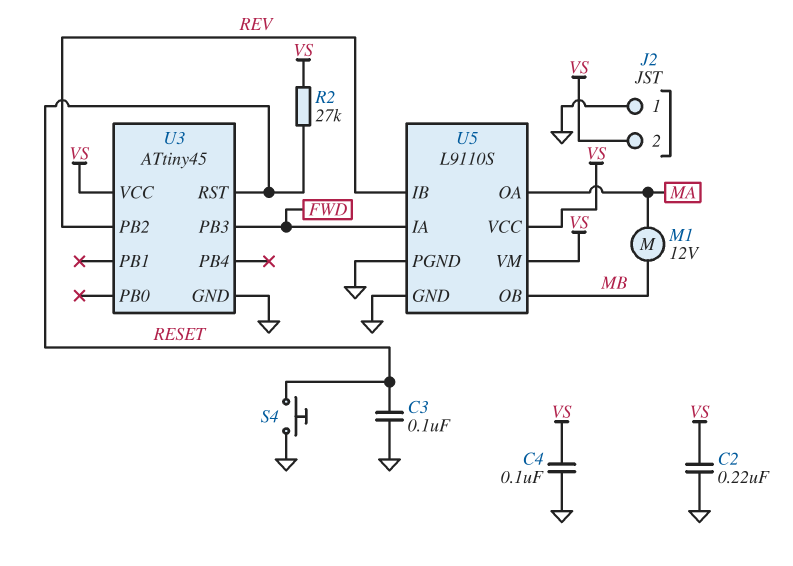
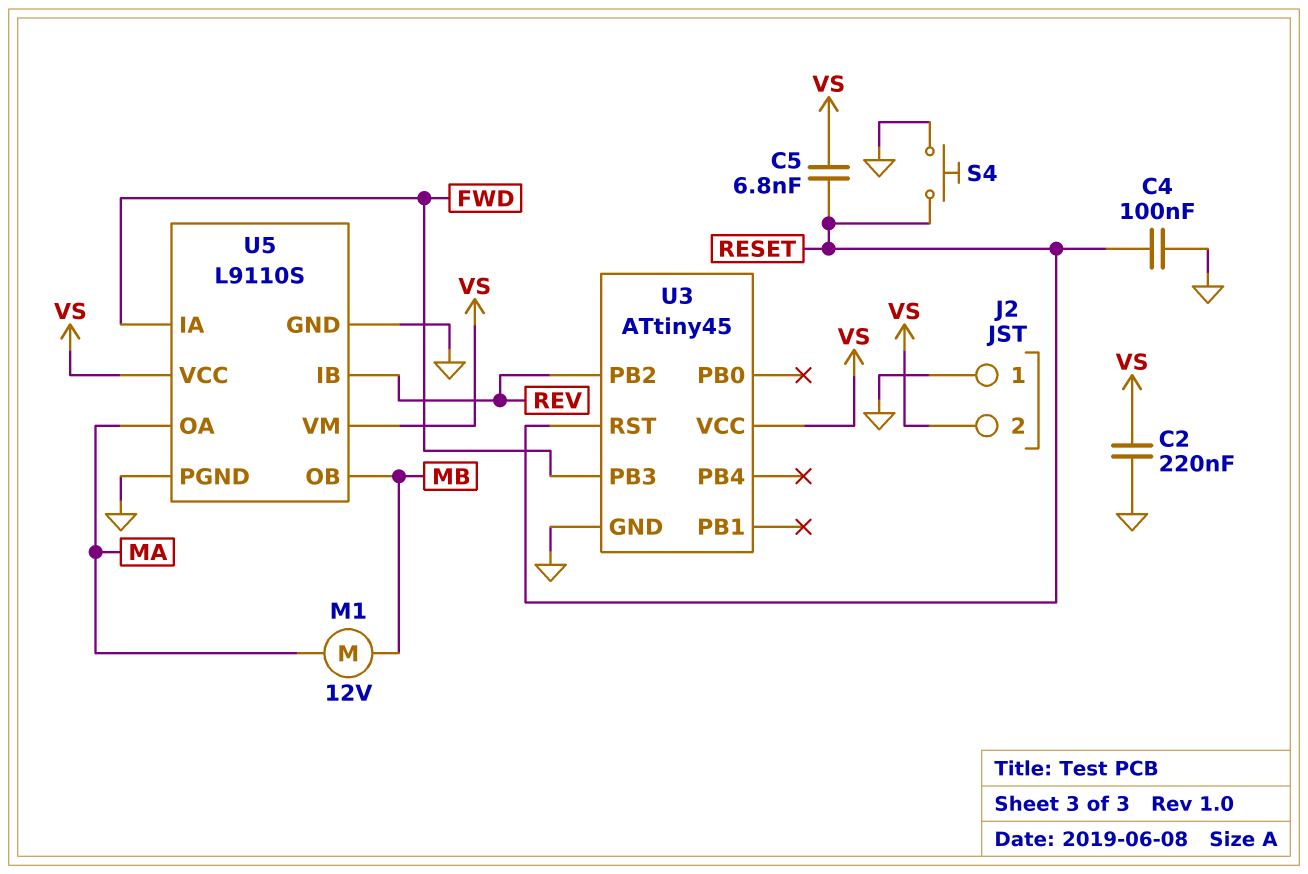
C3: 100nF (GND, RESET) -> none
C4: 100nF (GND, VS) -> 100nF (GND, RESET)
C5: none -> 6.8nF (RESET, VS)
R2: 27k (RESET, VS) -> none

